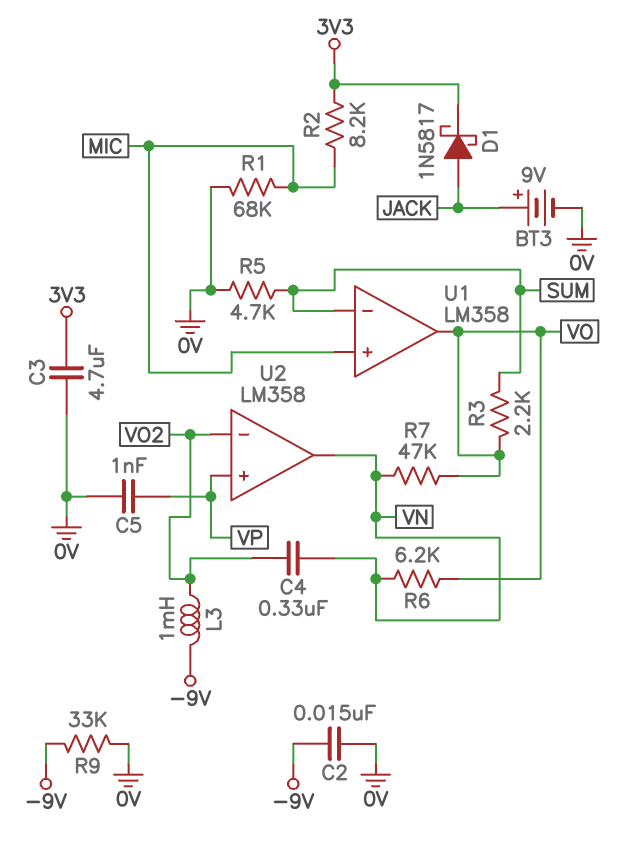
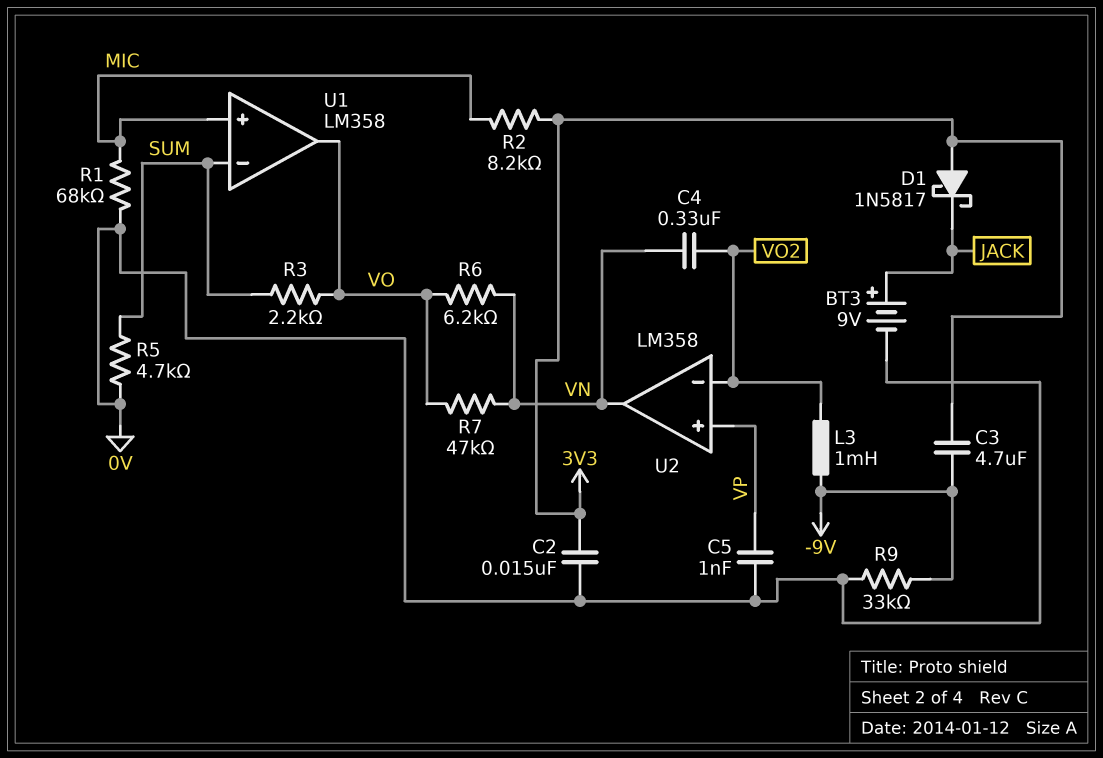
C2: 15nF (-9V, 0V) -> 15nF (0V, 3V3)
C3: 4.7uF (0V, 3V3) -> 4.7uF (-9V, 3V3)
D1: schottky 1N5817 (A JACK, K 3V3) -> schottky 1N5817 (A 3V3, K JACK)

